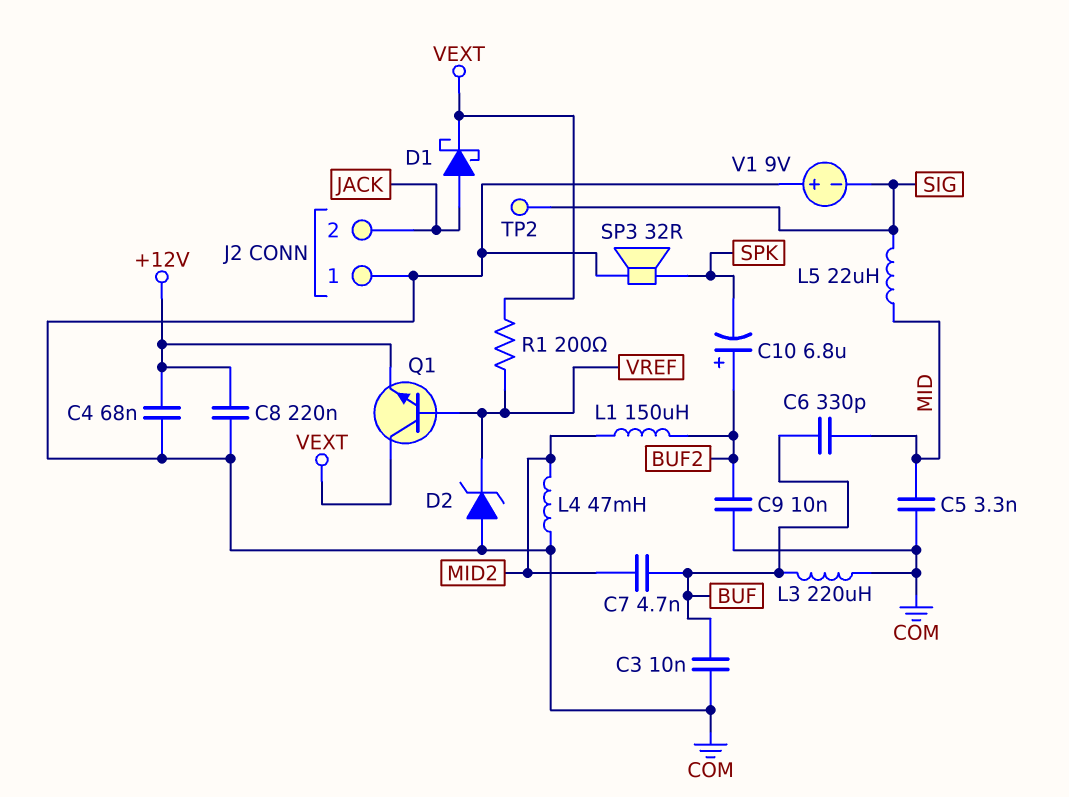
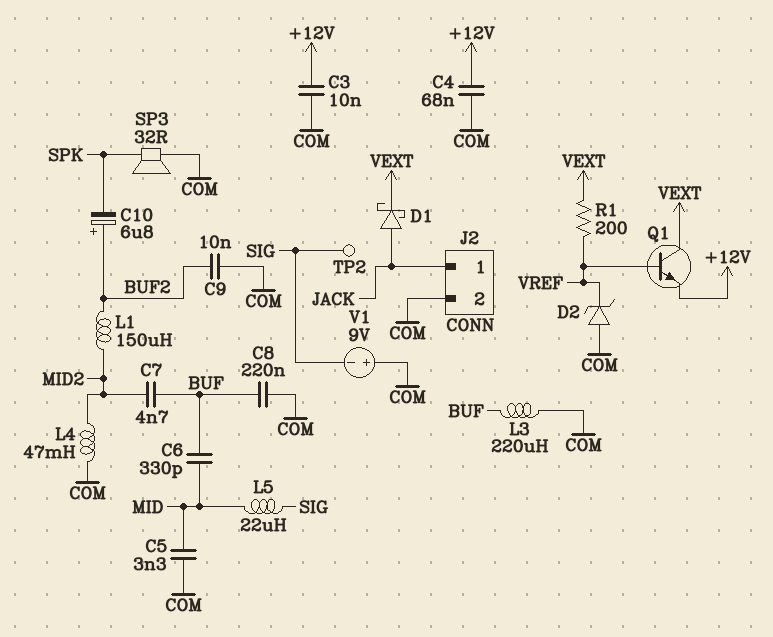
C3: 10nF (BUF, COM) -> 10nF (+12V, COM)
C8: 220nF (+12V, COM) -> 220nF (BUF, COM)
J2 pin 1: COM -> JACK
J2 pin 2: JACK -> COM

